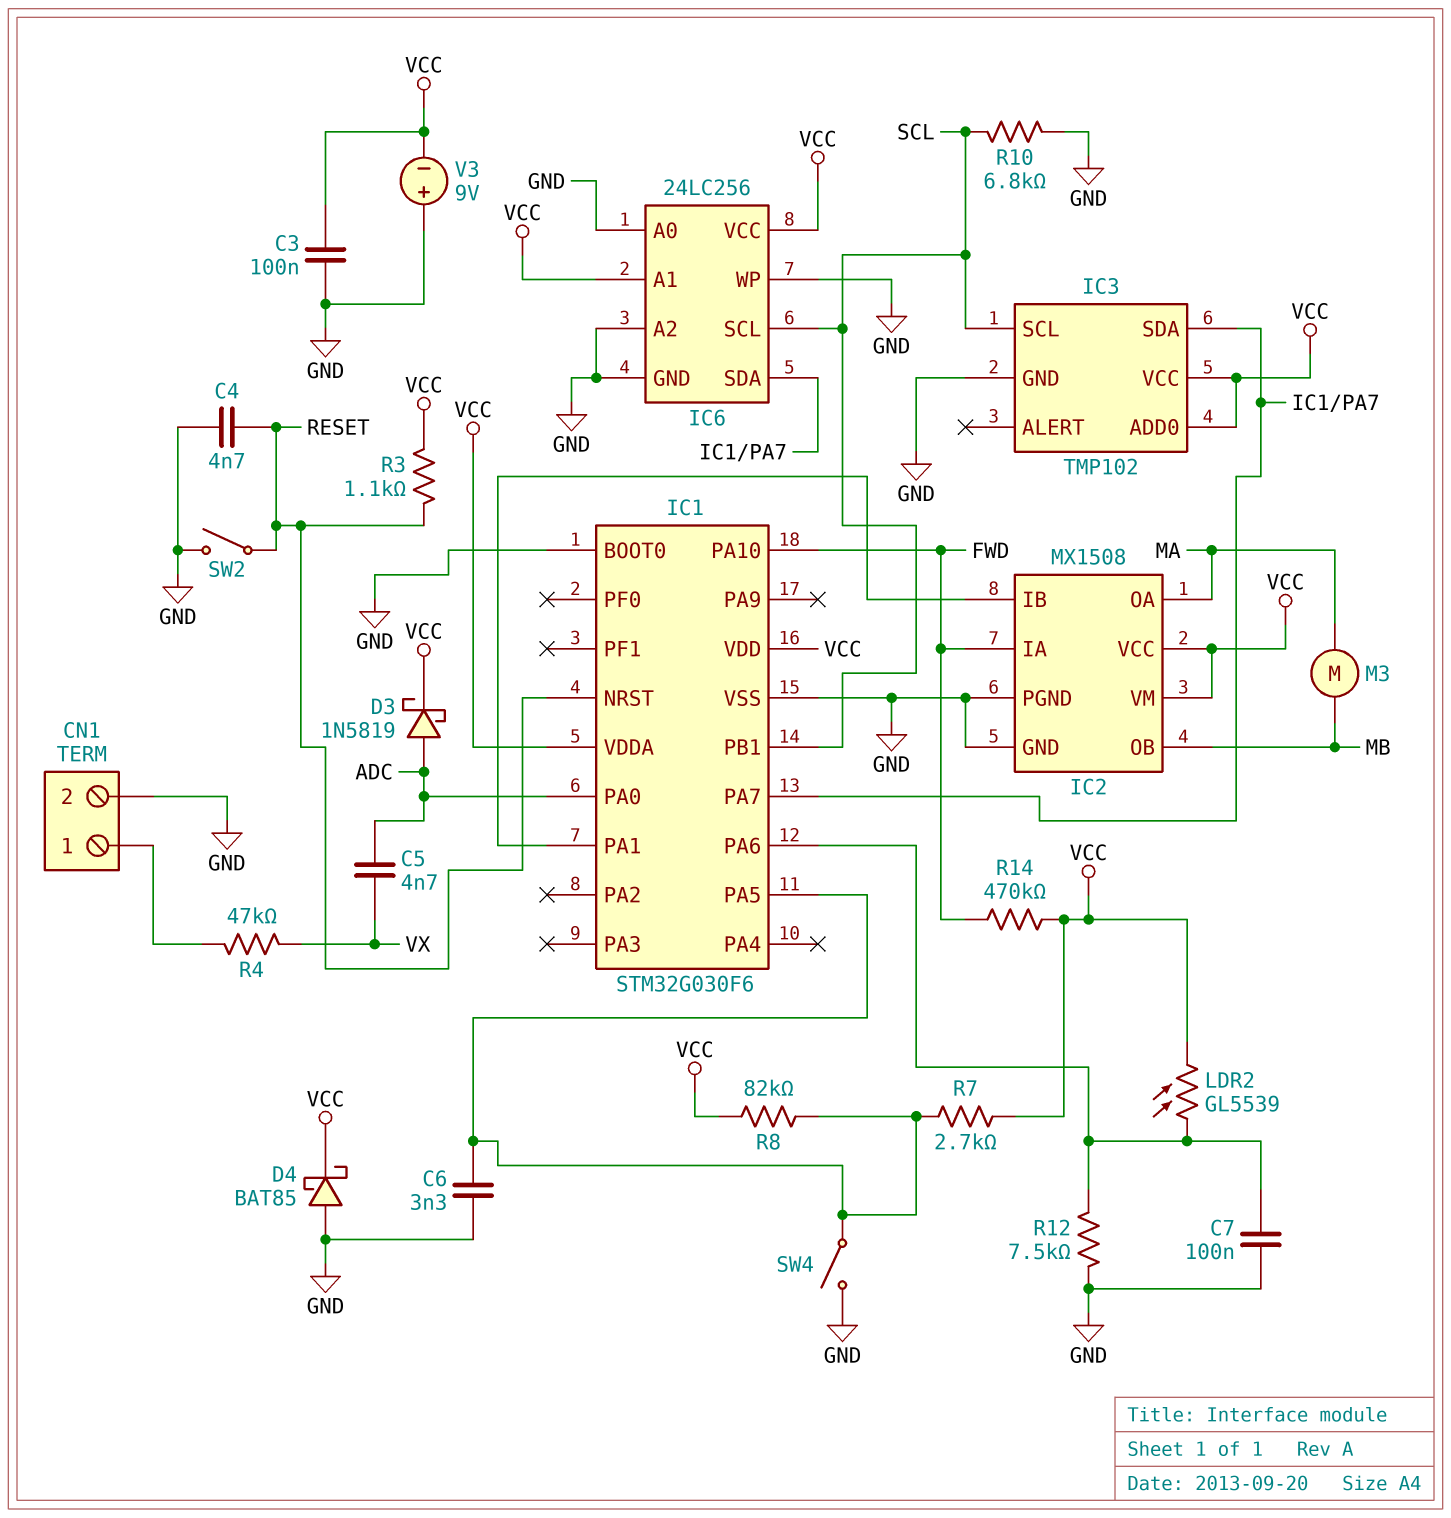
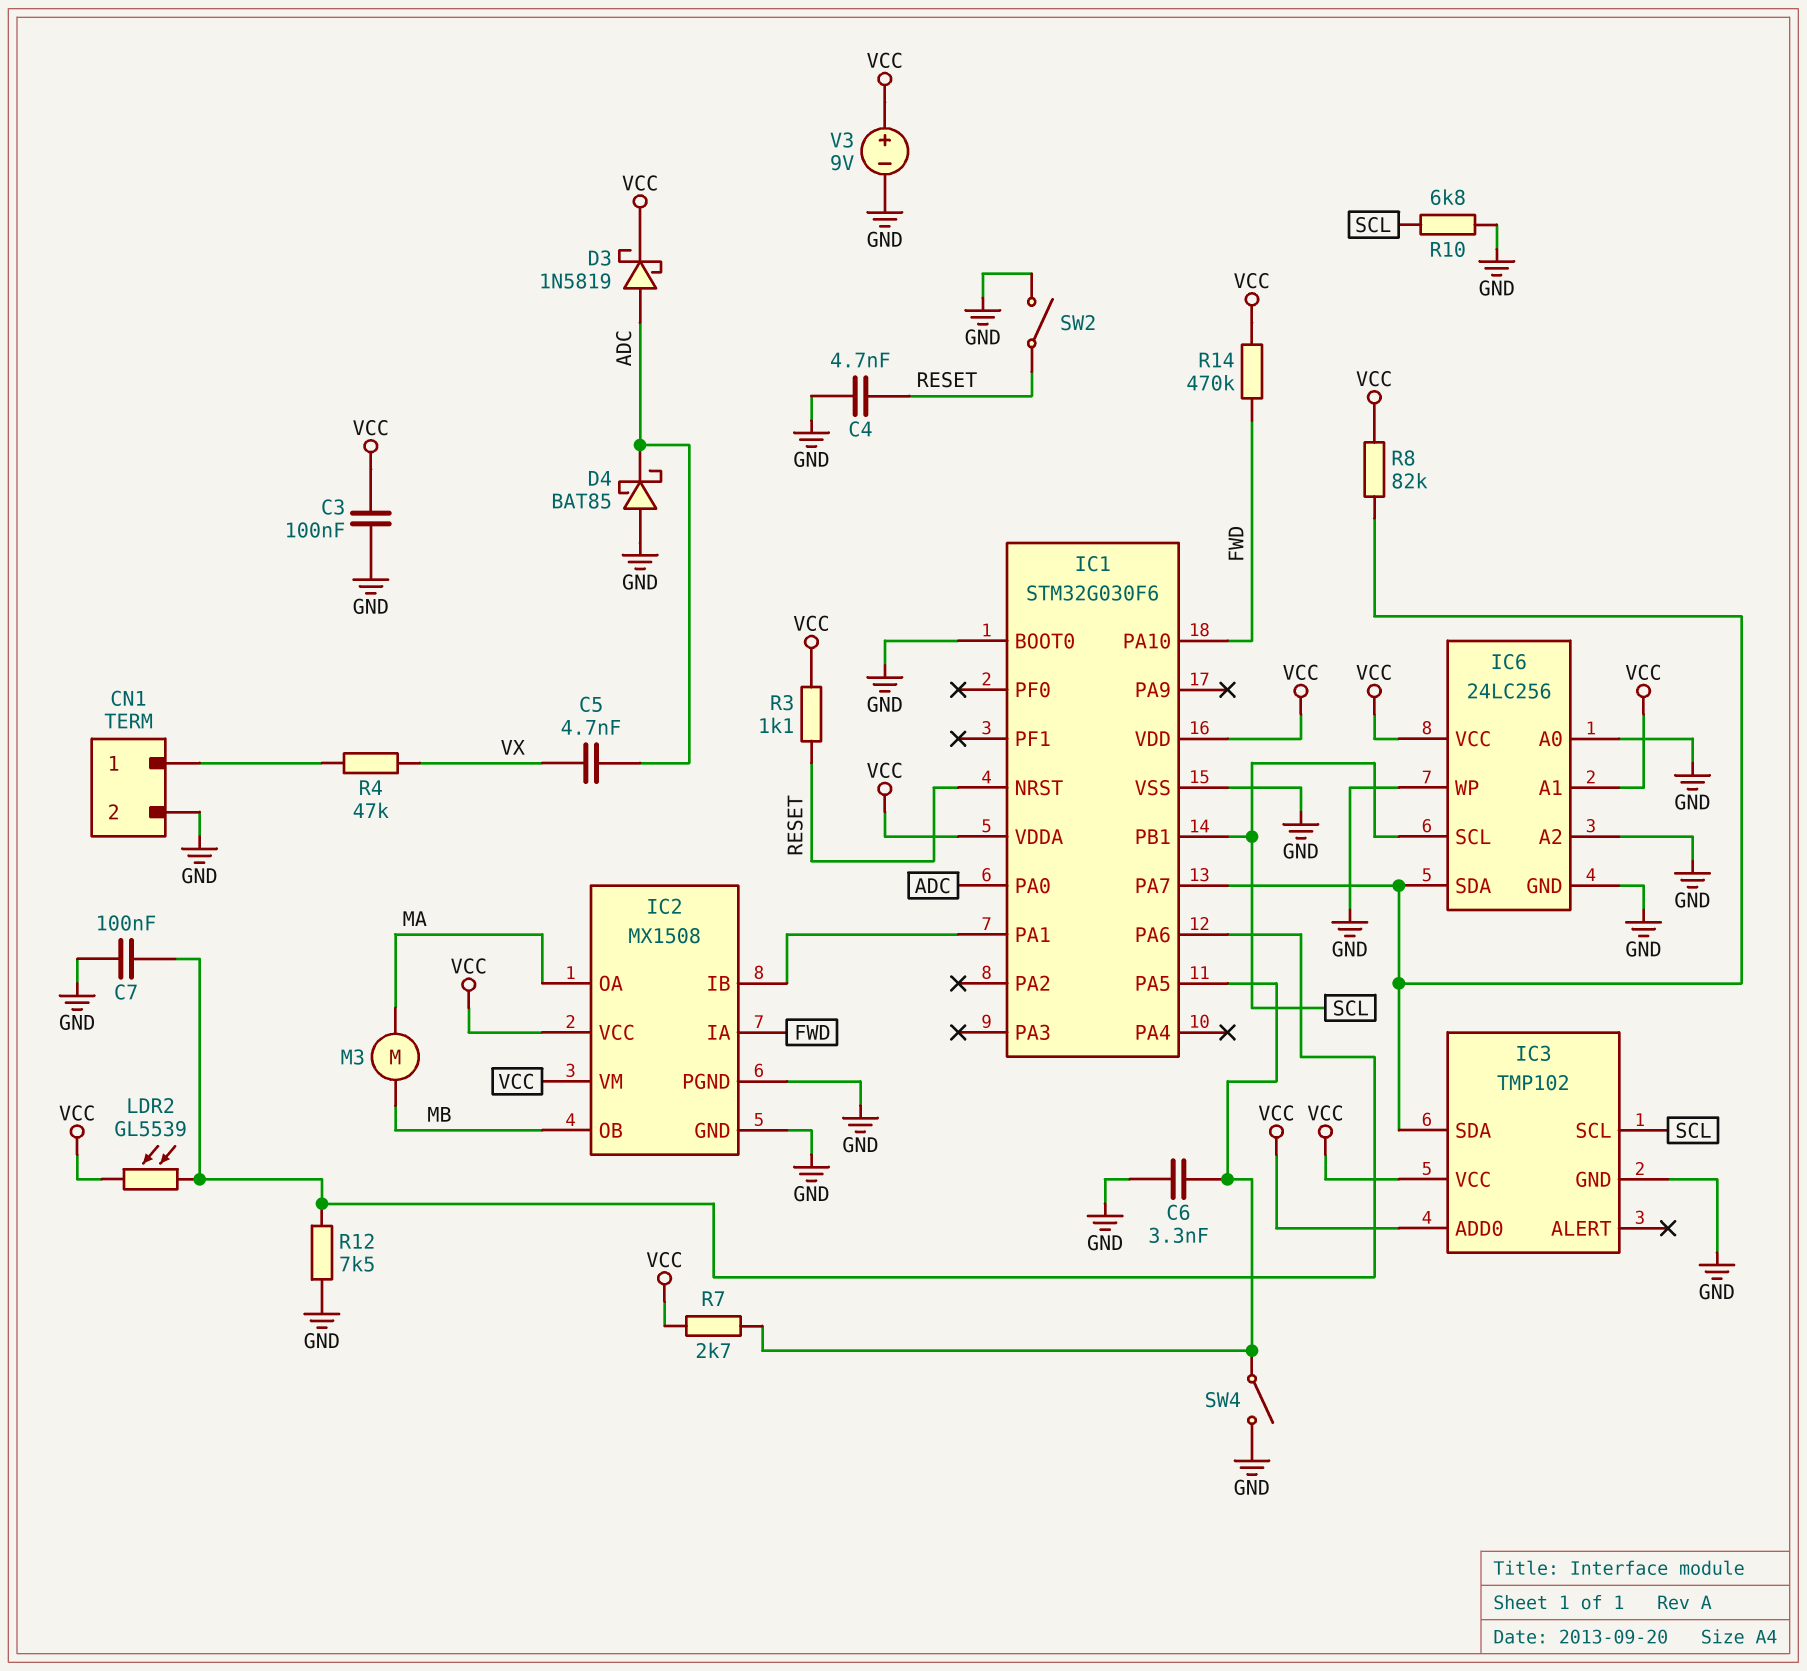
D4: schottky BAT85 (A GND, K VCC) -> schottky BAT85 (A GND, K ADC)
R8: 82k (IC1/PA5, VCC) -> 82k (IC1/PA7, VCC)
V3: 9V (plus GND, minus VCC) -> 9V (plus VCC, minus GND)

